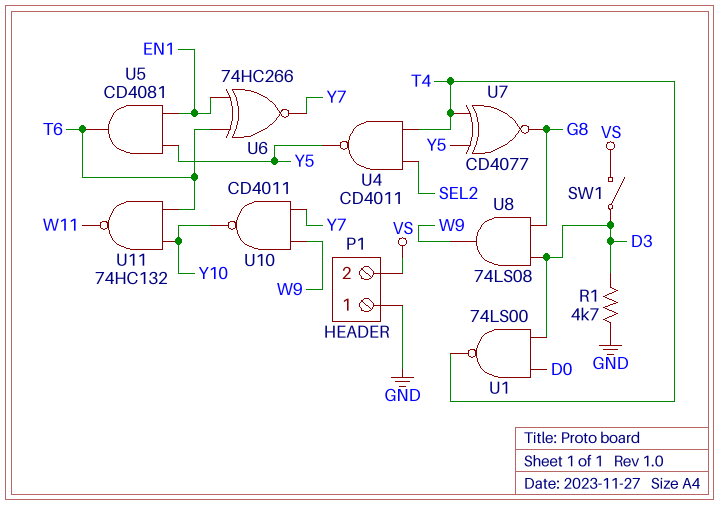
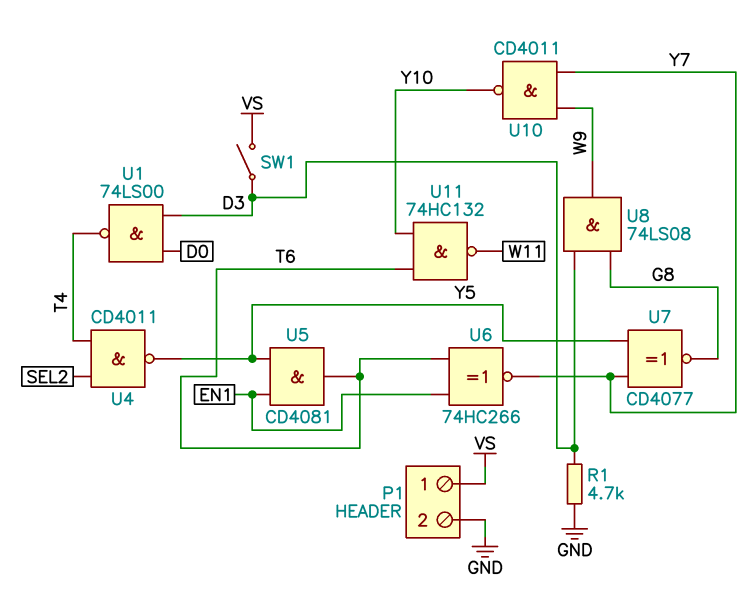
P1 pin 1: GND -> VS
P1 pin 2: VS -> GND
U7: XNOR CD4077 (in T4, in Y5, out G8) -> XNOR CD4077 (in Y5, in Y7, out G8)

